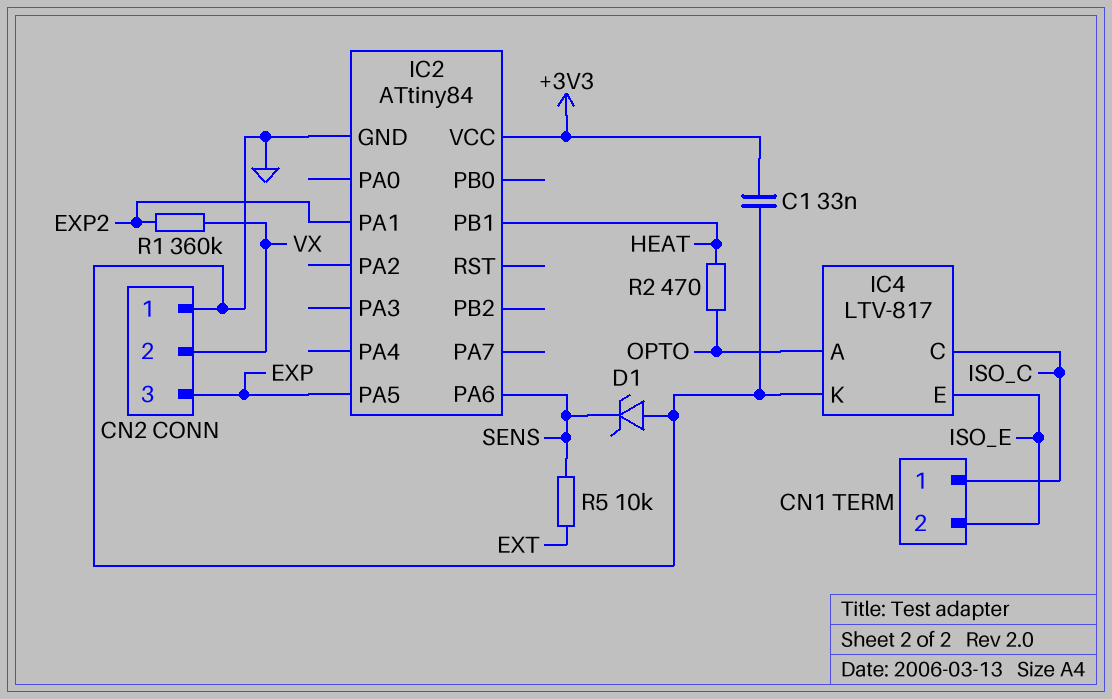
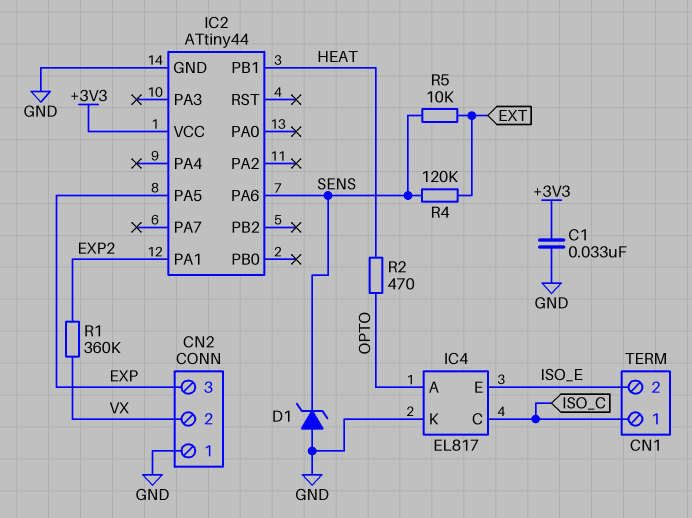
IC2: ATtiny84 -> ATtiny44
IC4: LTV-817 -> EL817
R4: none -> 120k (EXT, SENS)

